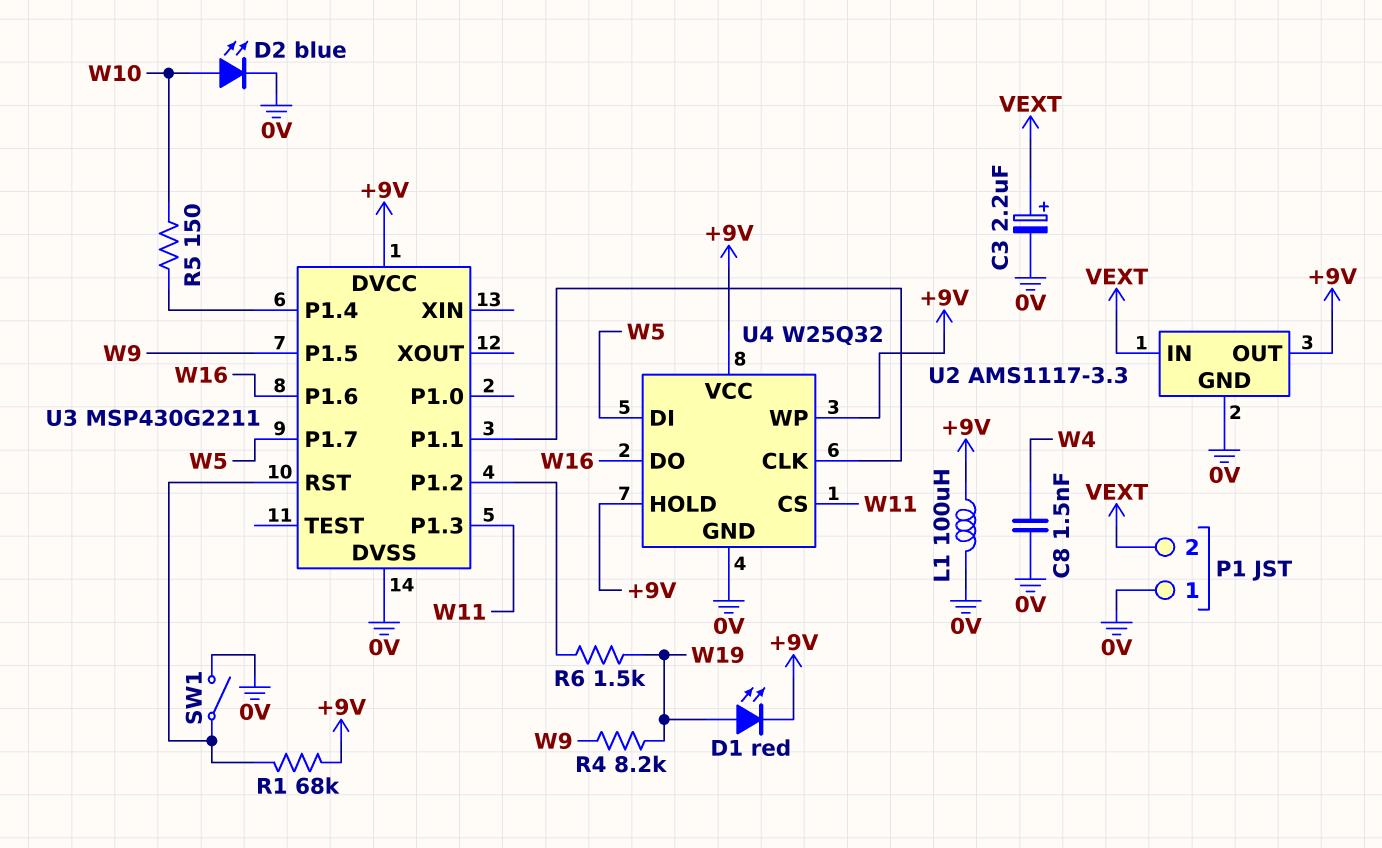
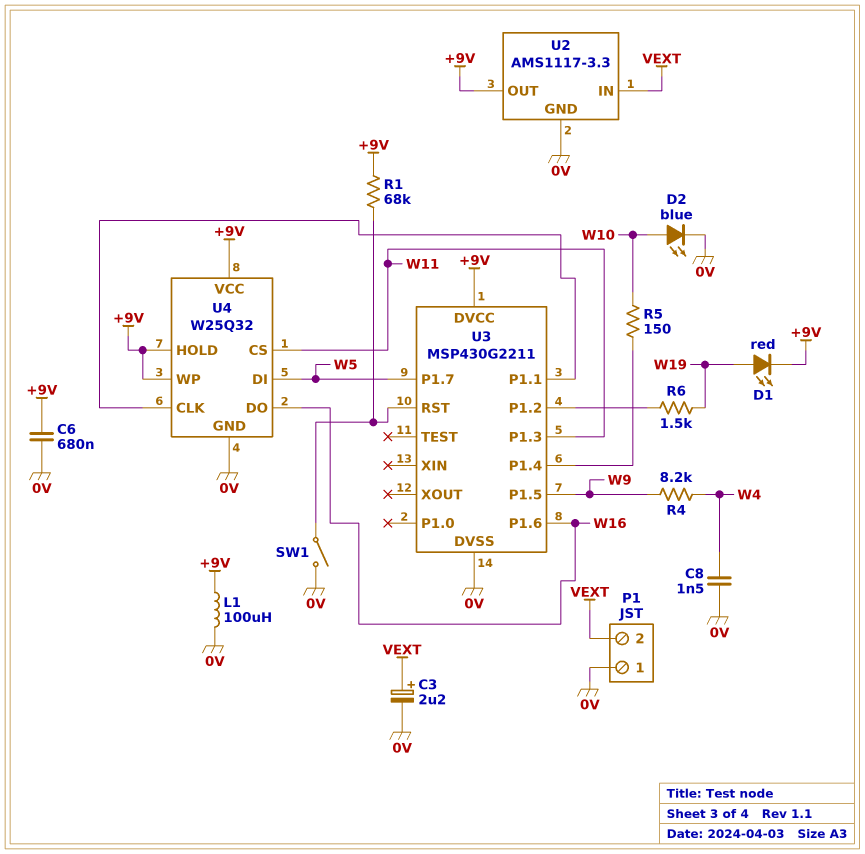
C6: none -> 680nF (+9V, 0V)
R4: 8.2k (W9, W19) -> 8.2k (W4, W9)

